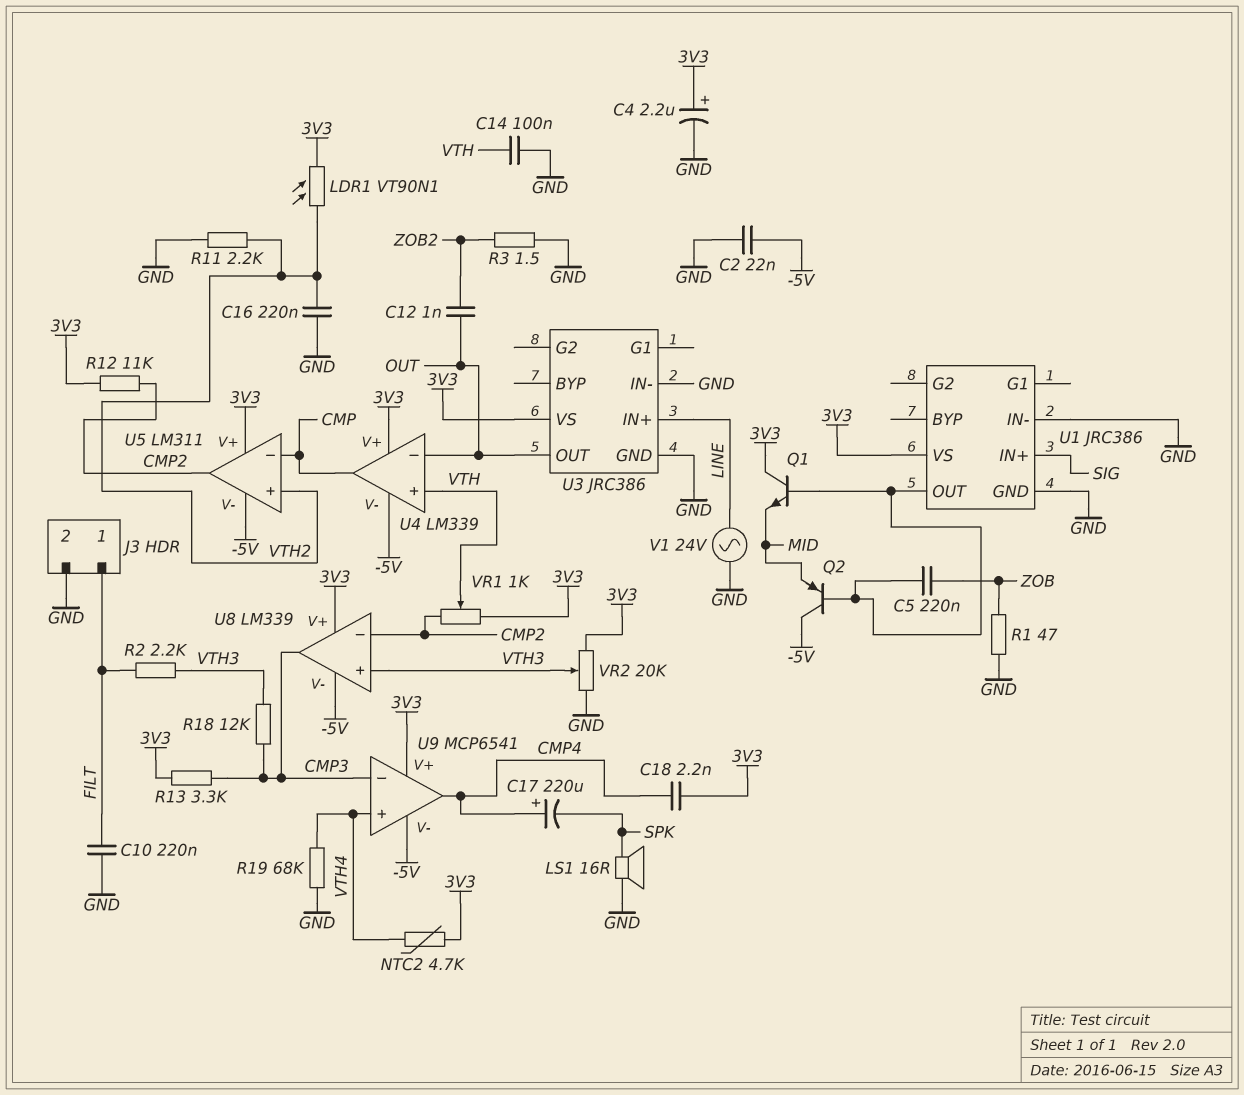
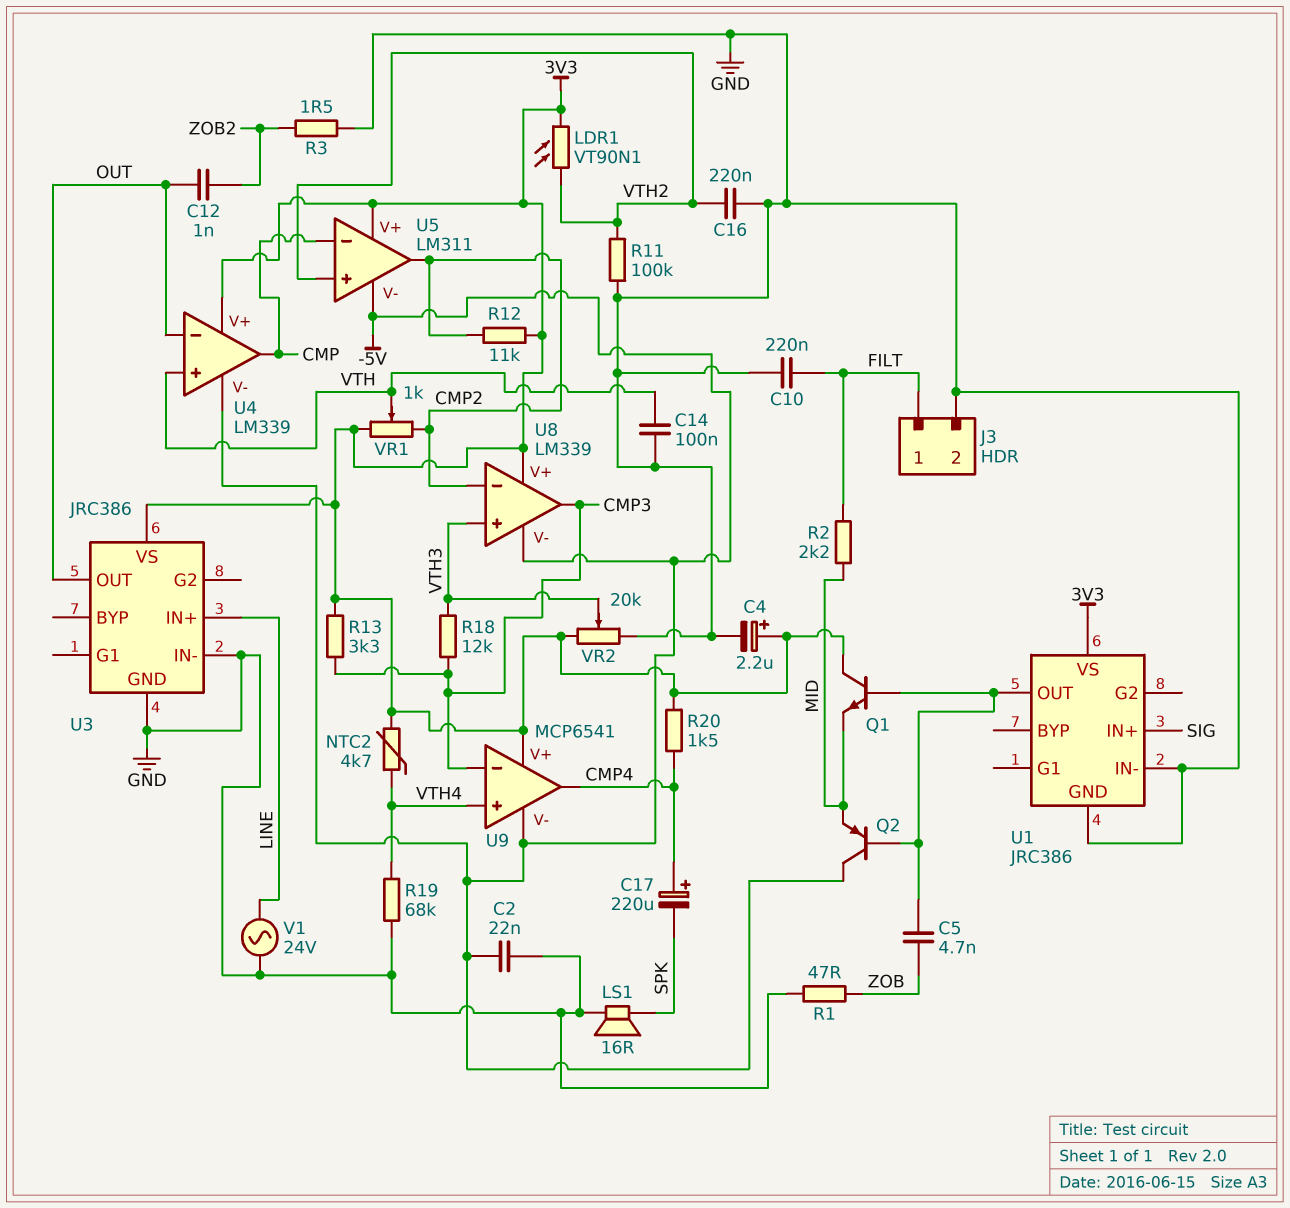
C5: 220nF (U1/OUT, ZOB) -> 4.7nF (U1/OUT, ZOB)
C18: 2.2nF (3V3, CMP4) -> none
R2: 2.2k (FILT, VTH3) -> 2.2k (FILT, MID)
R11: 2.2k (GND, VTH2) -> 100k (GND, VTH2)
R20: none -> 1.5k (3V3, CMP4)

